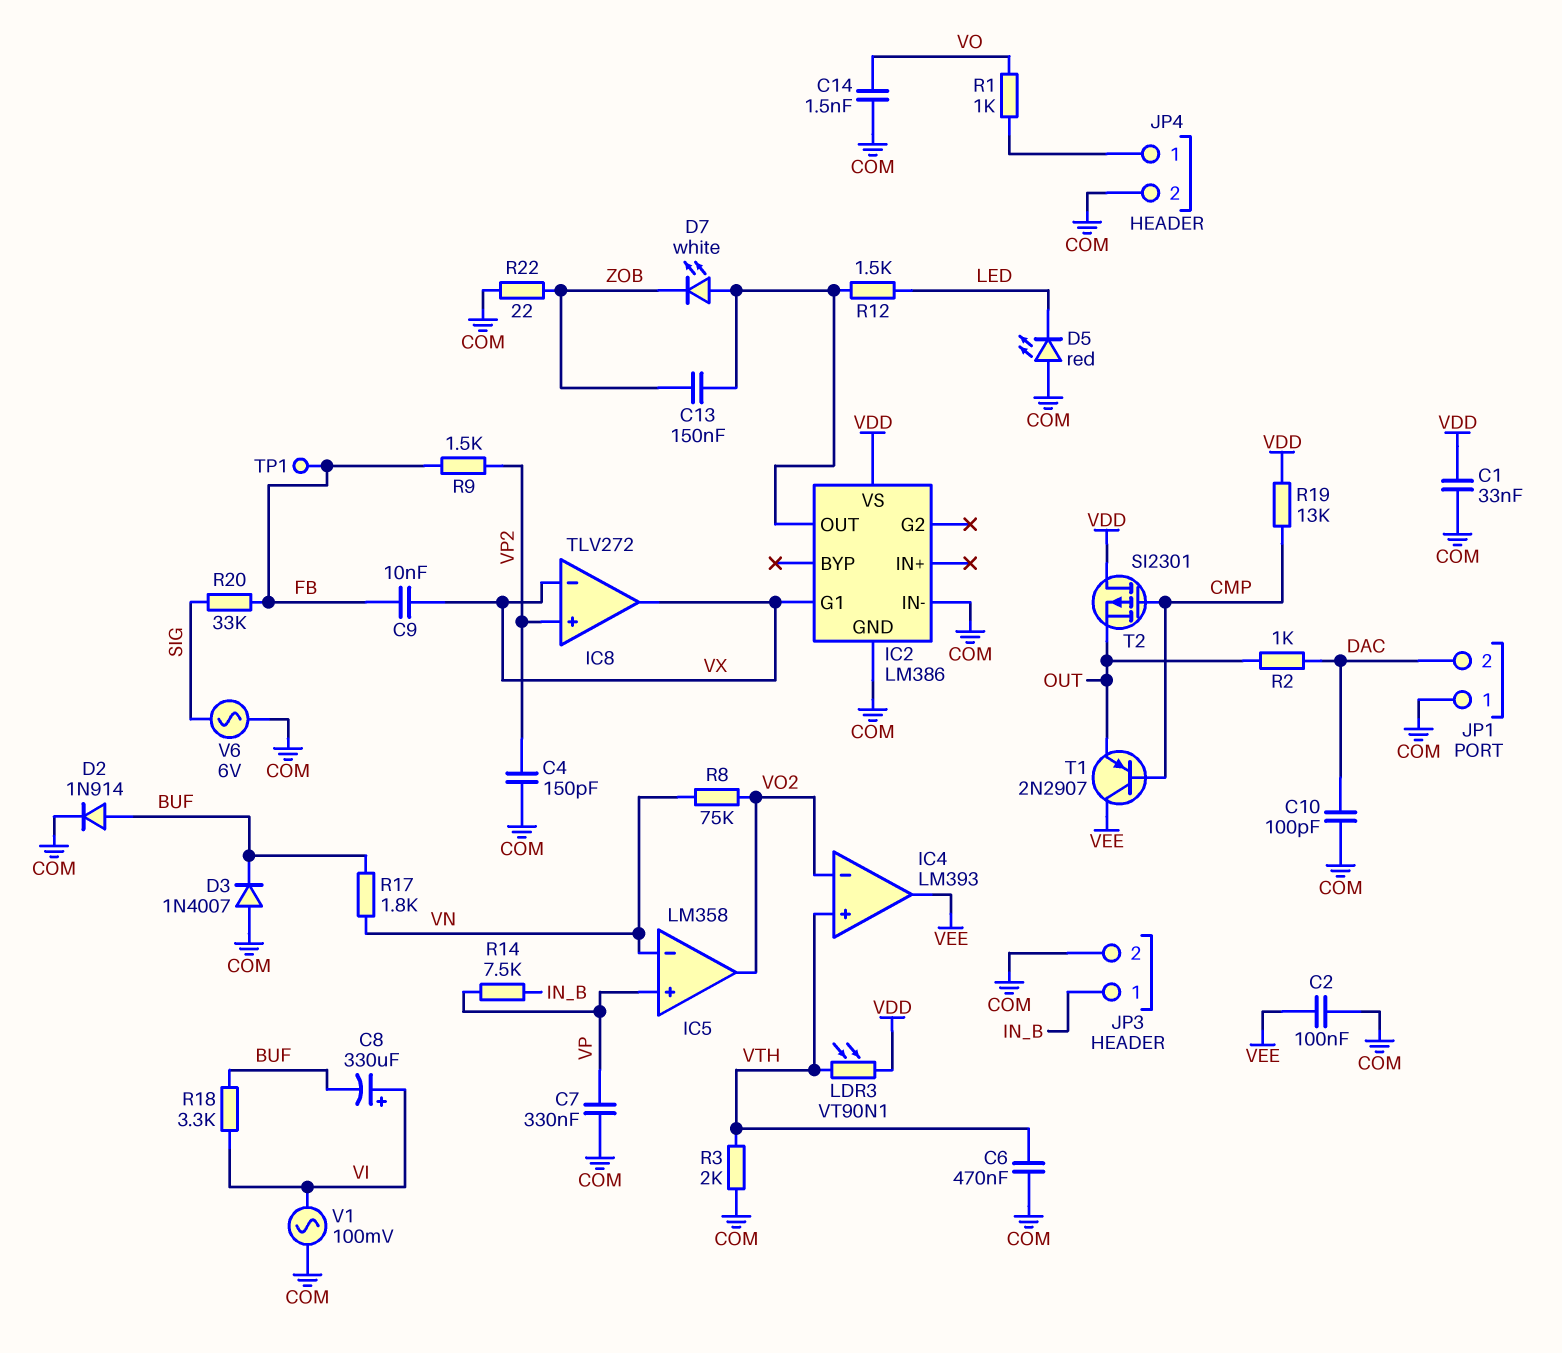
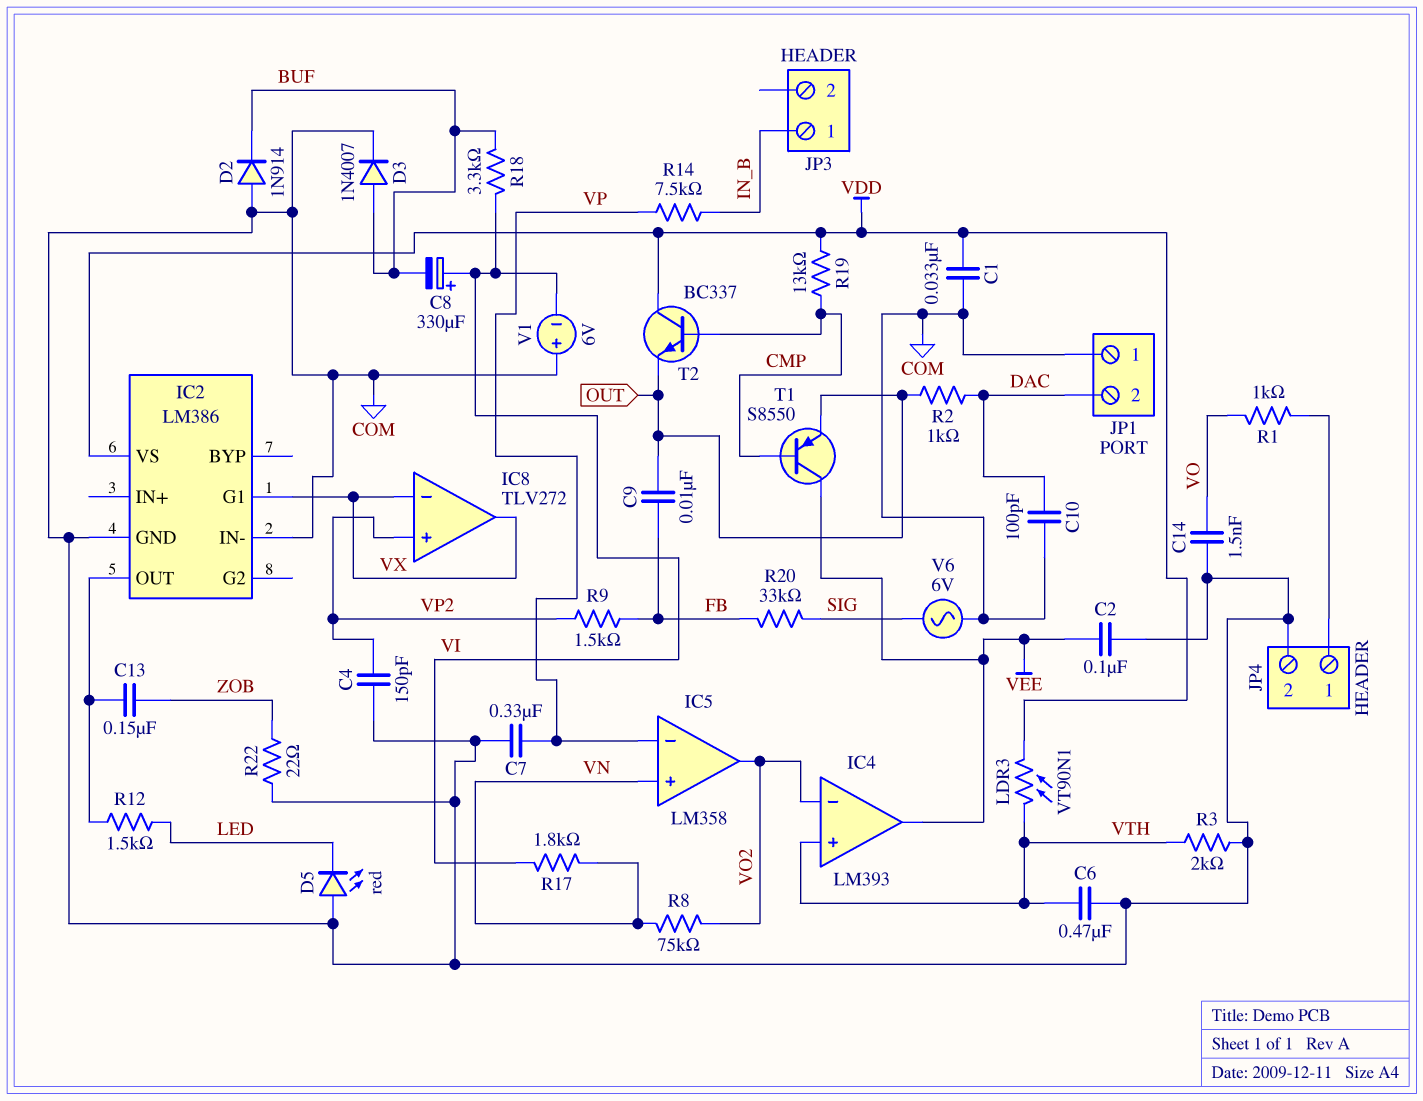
C9: 10nF (FB, VX) -> 10nF (FB, OUT)
D2: diode 1N914 (A BUF, K COM) -> diode 1N914 (A COM, K BUF)
D3: diode 1N4007 (A COM, K BUF) -> diode 1N4007 (A BUF, K COM)
D7: LED white (A IC2/OUT, K ZOB) -> none
IC5 pin in+: VP -> VN
IC5 pin in-: VN -> VP
JP3 pin 2: COM -> none
R17: 1.8k (BUF, VN) -> 1.8k (VI, VN)
T1: PNP 2N2907 (B CMP, C VEE, E OUT) -> PNP S8550 (B CMP, C VEE, E OUT)
T2: PMOS SI2301 (G CMP, D VDD, S OUT) -> NPN BC337 (B CMP, C VDD, E OUT)
TP1: test point (FB) -> none
V1: AC 100mV (COM, VI) -> 6V (plus COM, minus VI)

